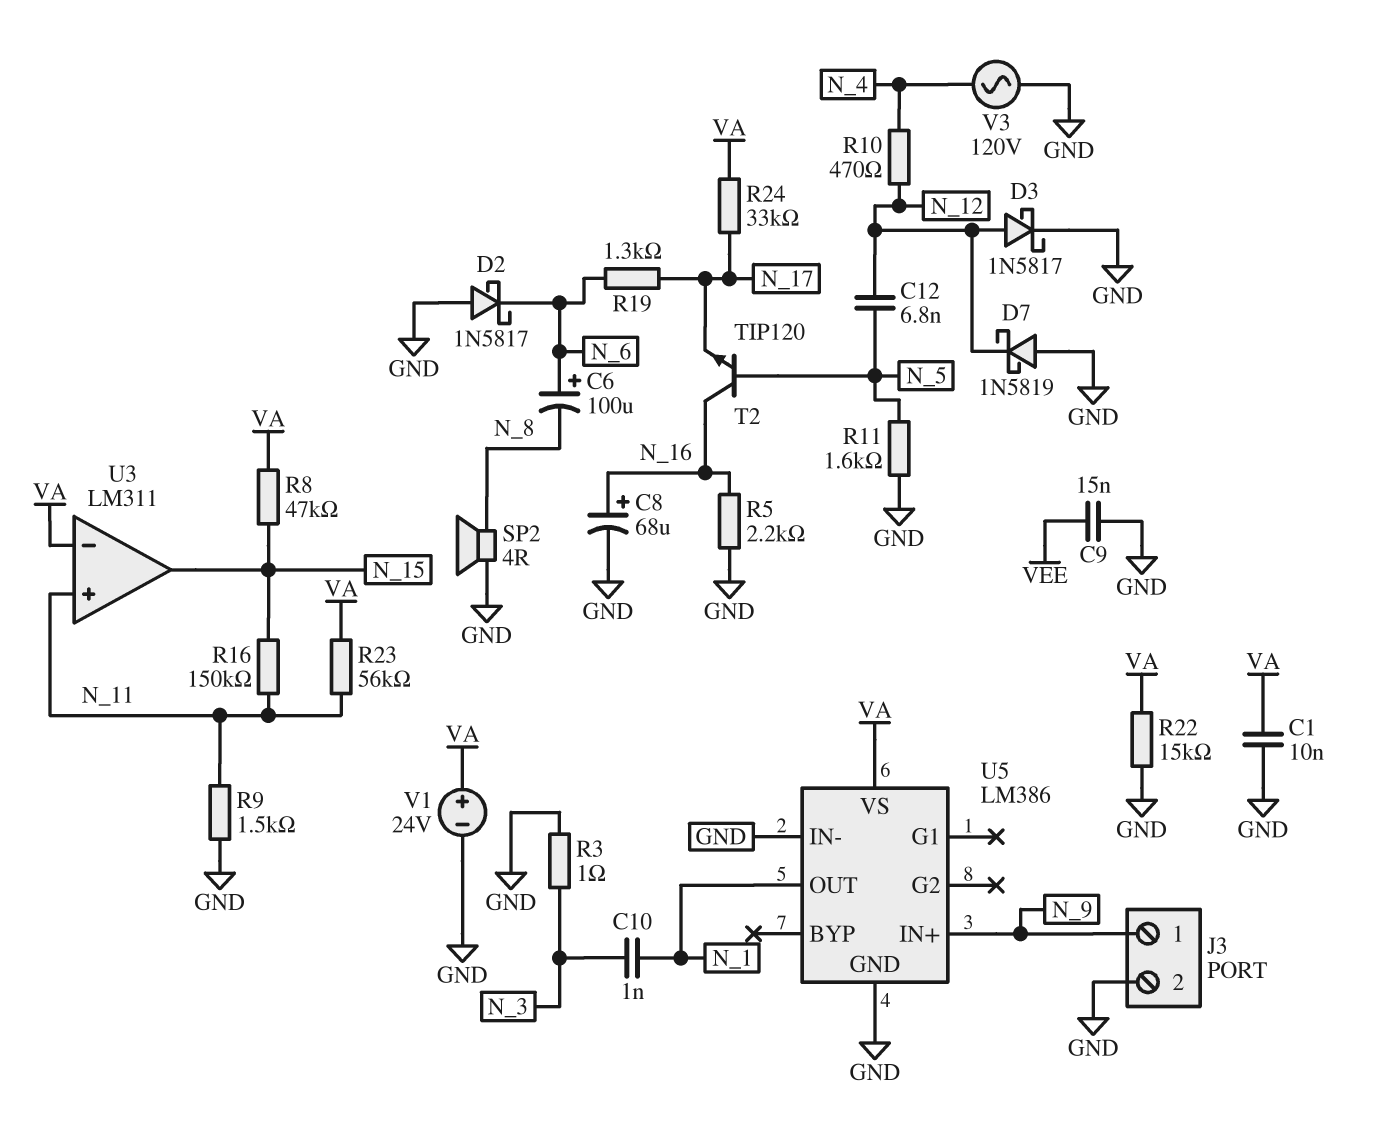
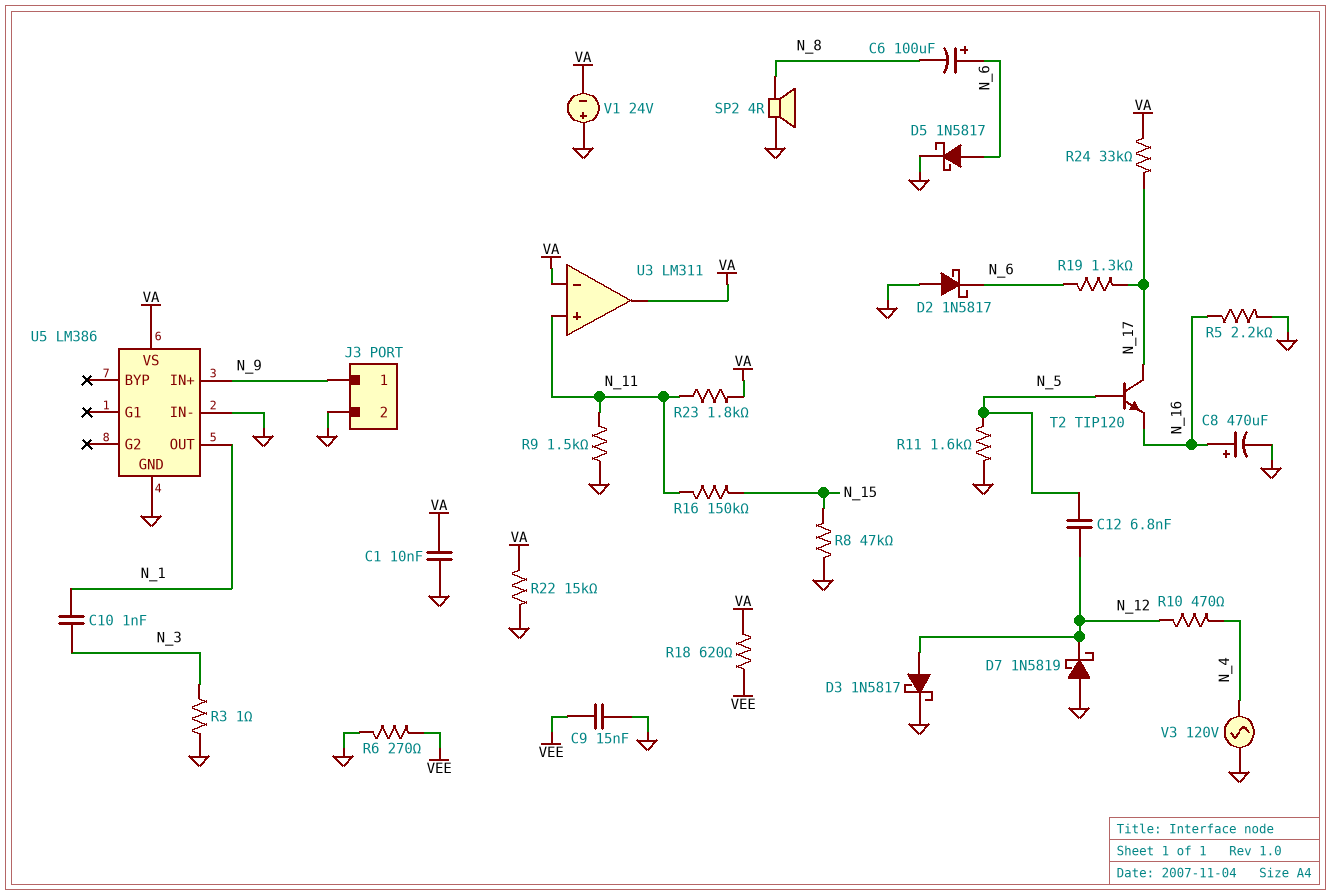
C8: 68uF (plus N_16, minus GND) -> 470uF (plus N_16, minus GND)
D5: none -> schottky 1N5817 (A N_6, K GND)
R6: none -> 270 (GND, VEE)
R8: 47k (N_15, VA) -> 47k (GND, N_15)
R18: none -> 620 (VA, VEE)
R23: 56k (N_11, VA) -> 1.8k (N_11, VA)
T2: NPN TIP120 (B N_5, C N_16, E N_17) -> NPN TIP120 (B N_5, C N_17, E N_16)
U3 pin out: N_15 -> VA
V1: 24V (plus VA, minus GND) -> 24V (plus GND, minus VA)

